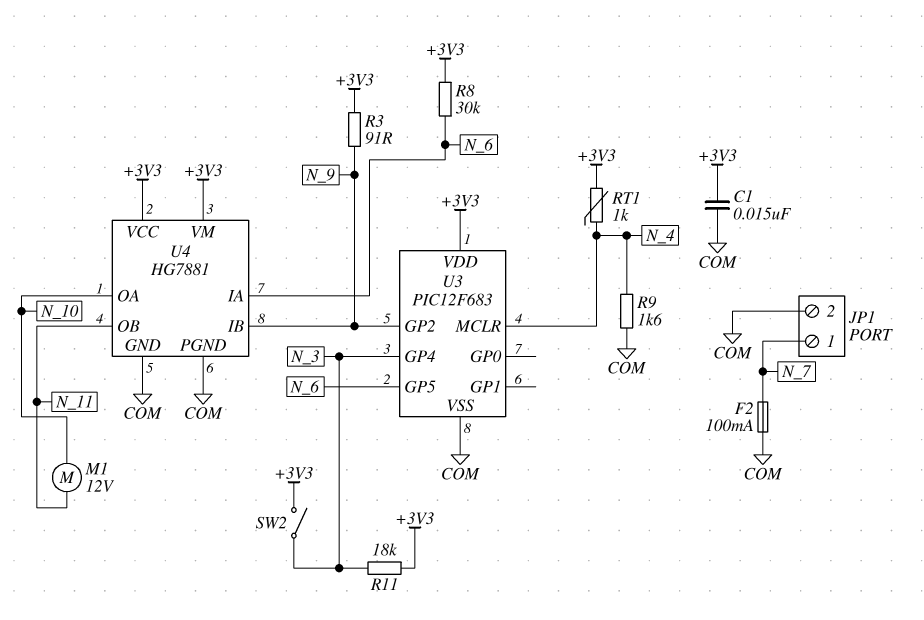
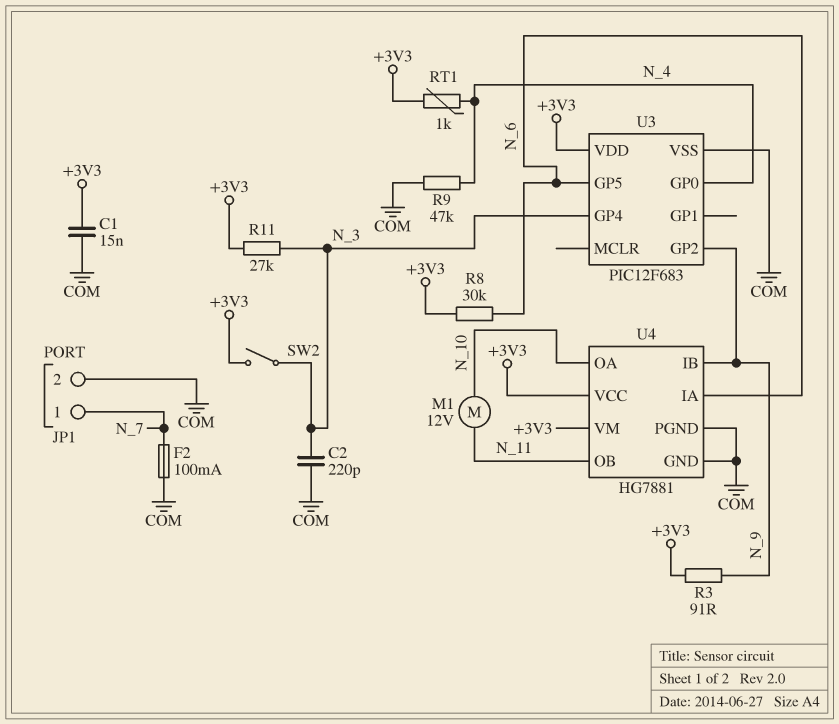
C2: none -> 220pF (COM, N_3)
R9: 1.6k (COM, N_4) -> 47k (COM, N_4)
R11: 18k (+3V3, N_3) -> 27k (+3V3, N_3)
U3 pin GP0: none -> N_4
U3 pin MCLR: N_4 -> none

